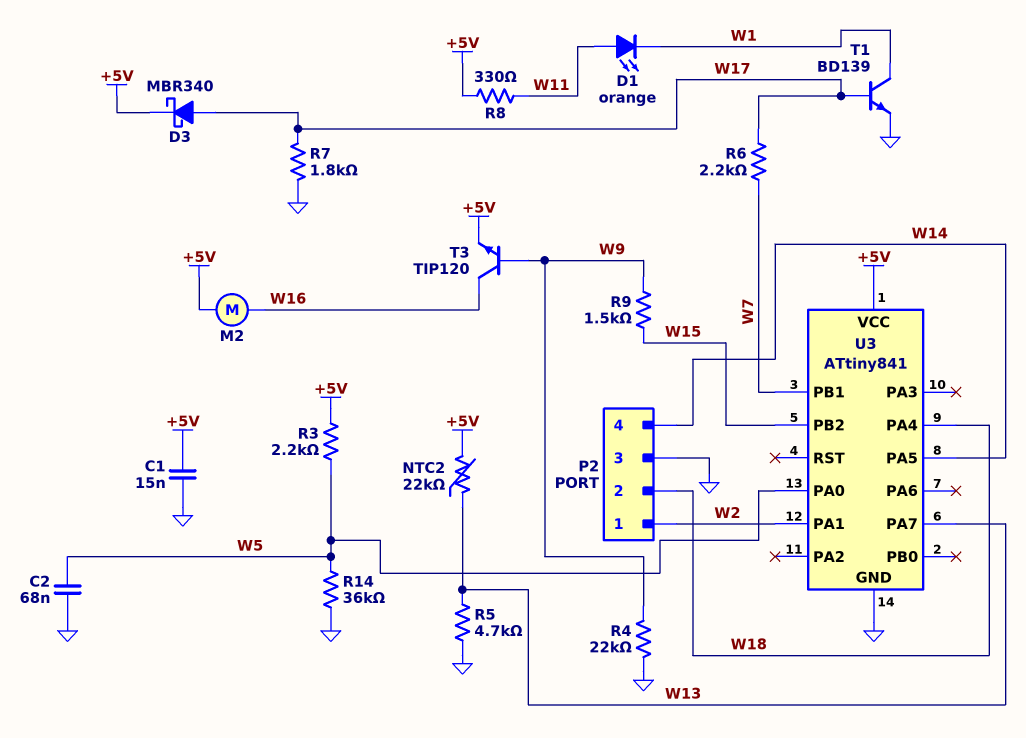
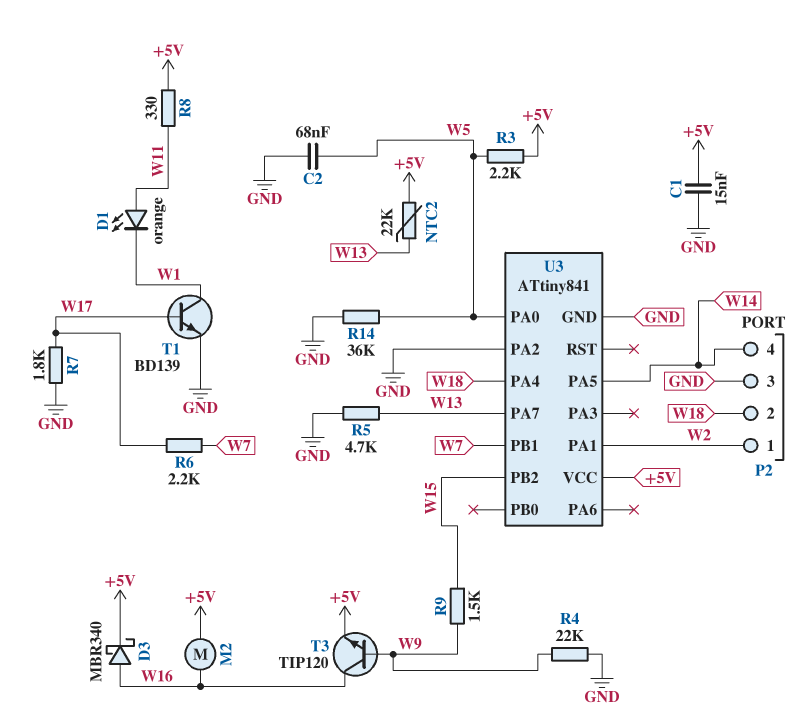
D3: schottky MBR340 (A W17, K +5V) -> schottky MBR340 (A W16, K +5V)
U3 pin PA2: none -> GND

